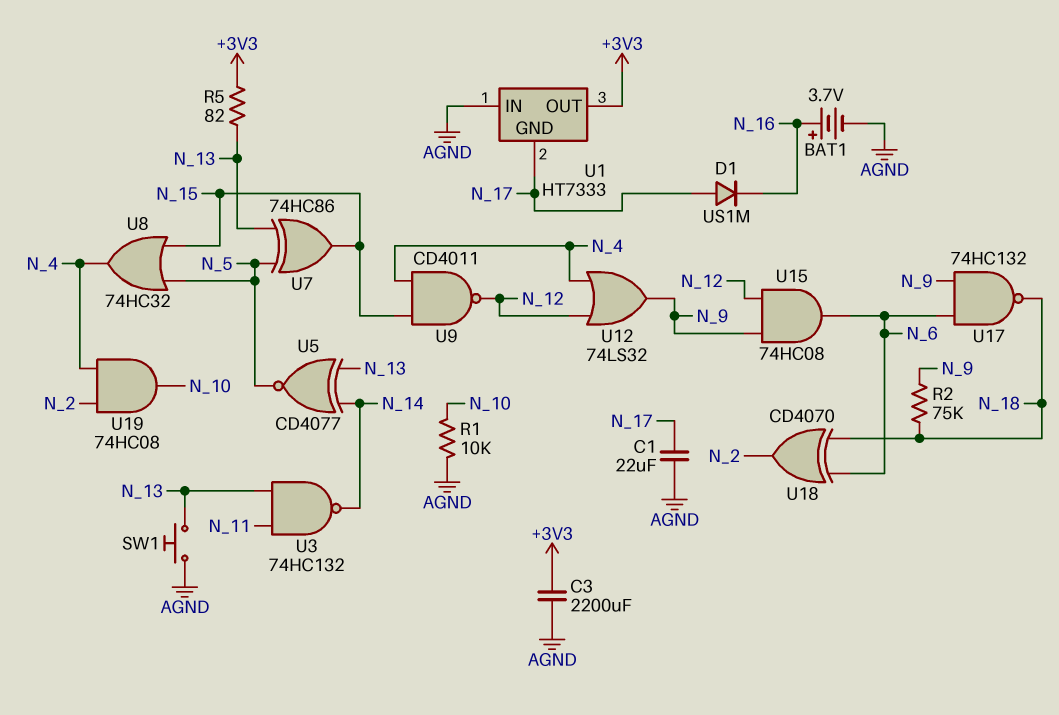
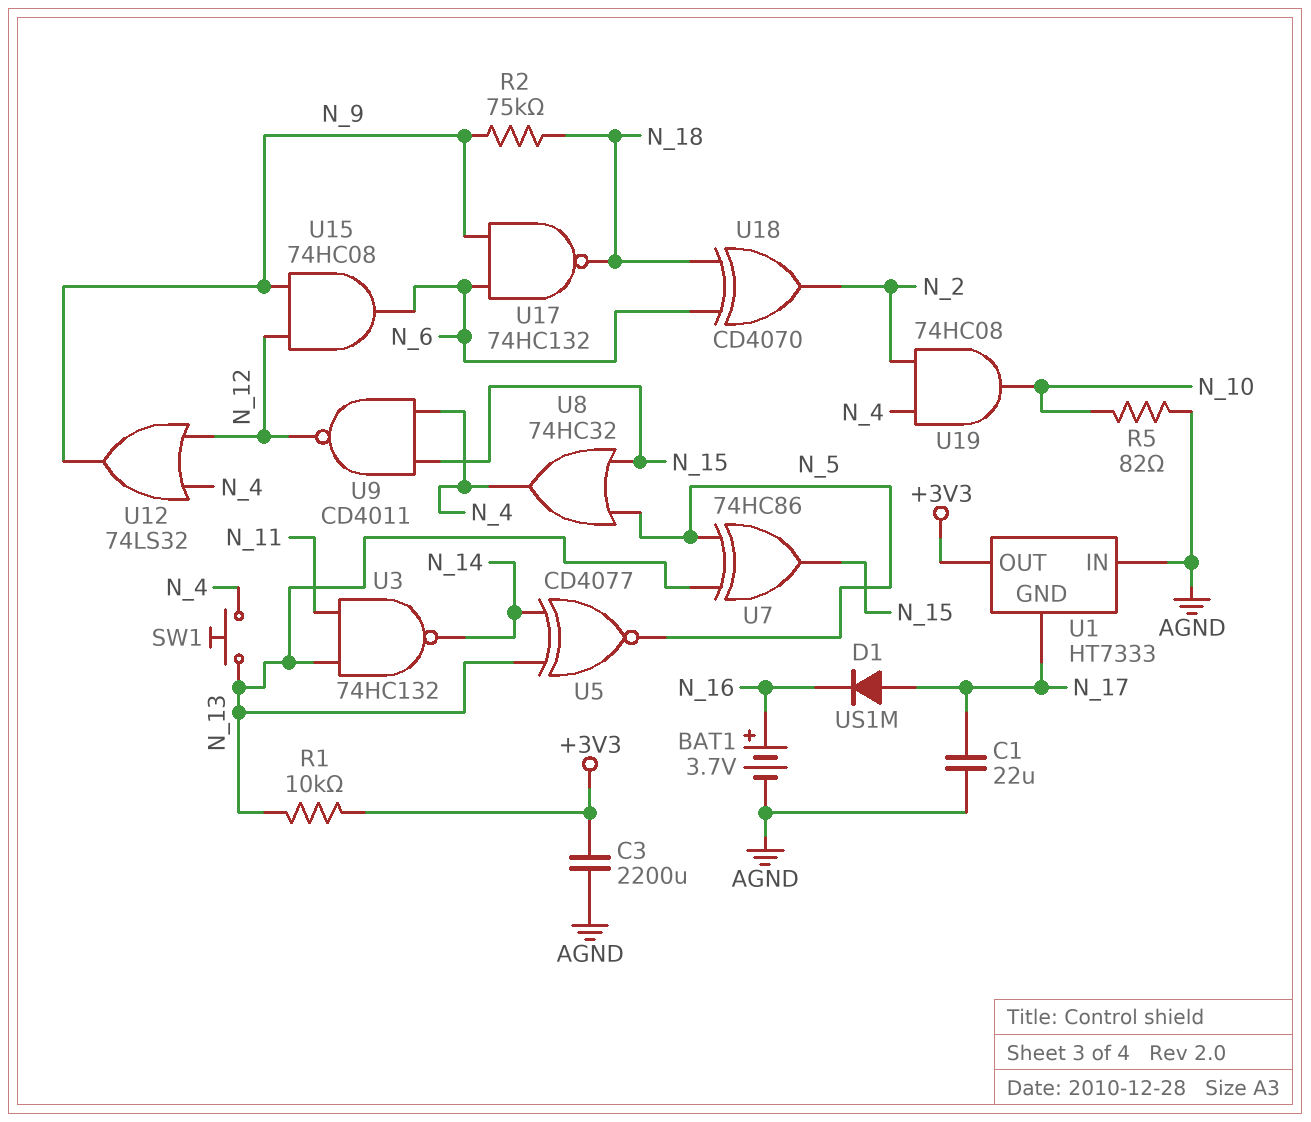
R1: 10k (AGND, N_10) -> 10k (+3V3, N_13)
R5: 82 (+3V3, N_13) -> 82 (AGND, N_10)
SW1: button (AGND, N_13) -> button (N_4, N_13)

